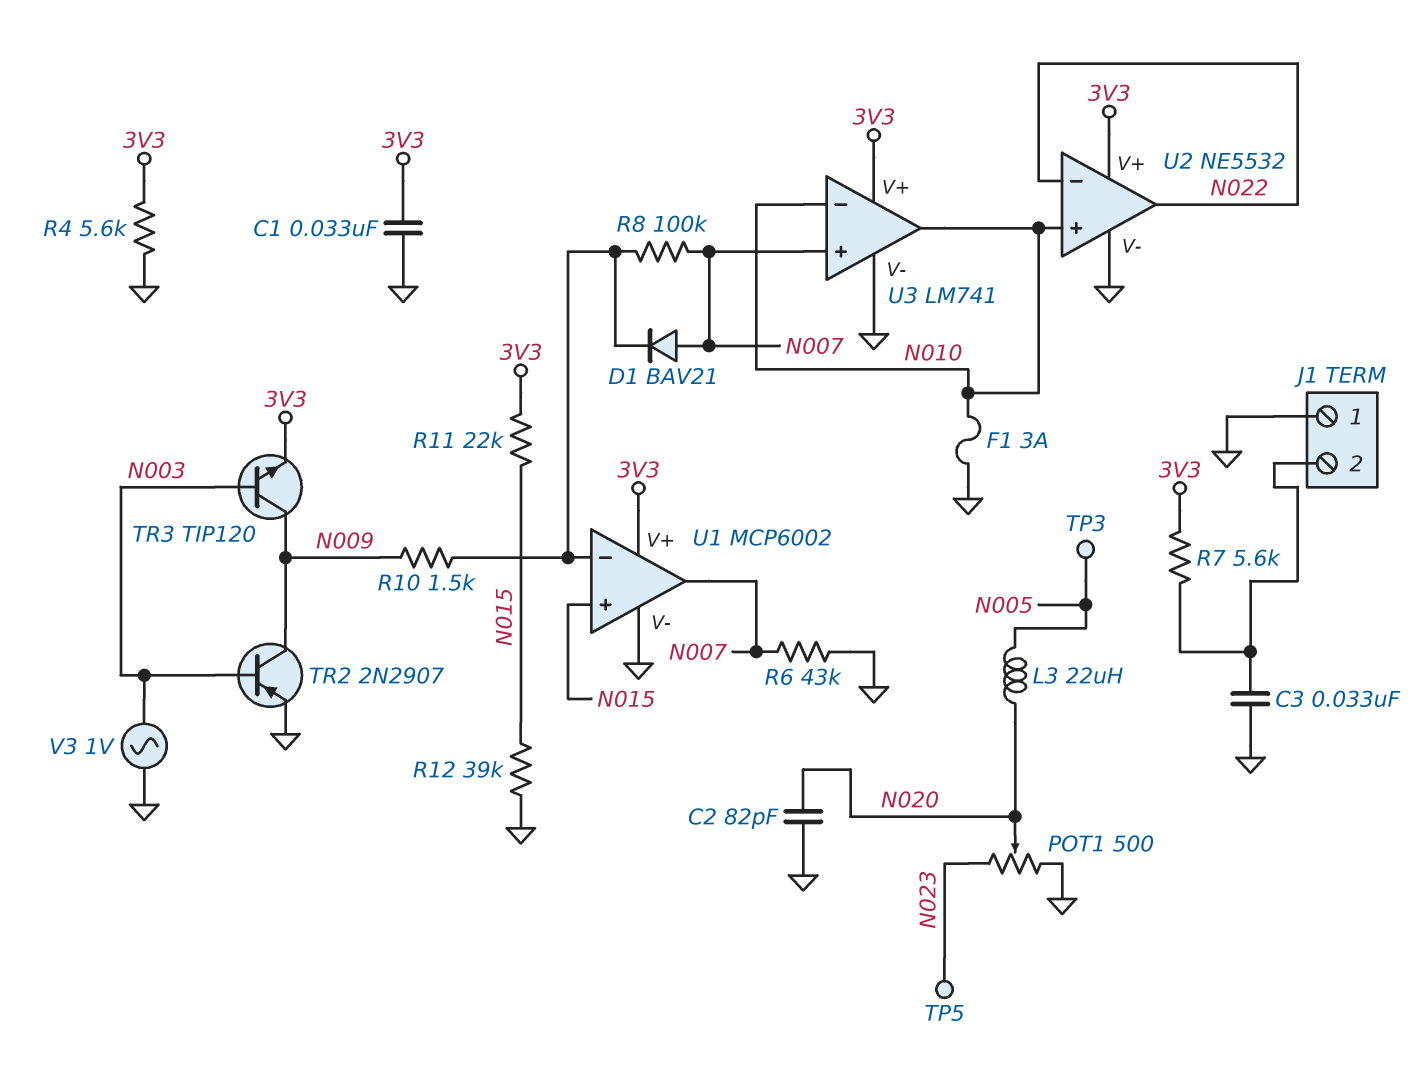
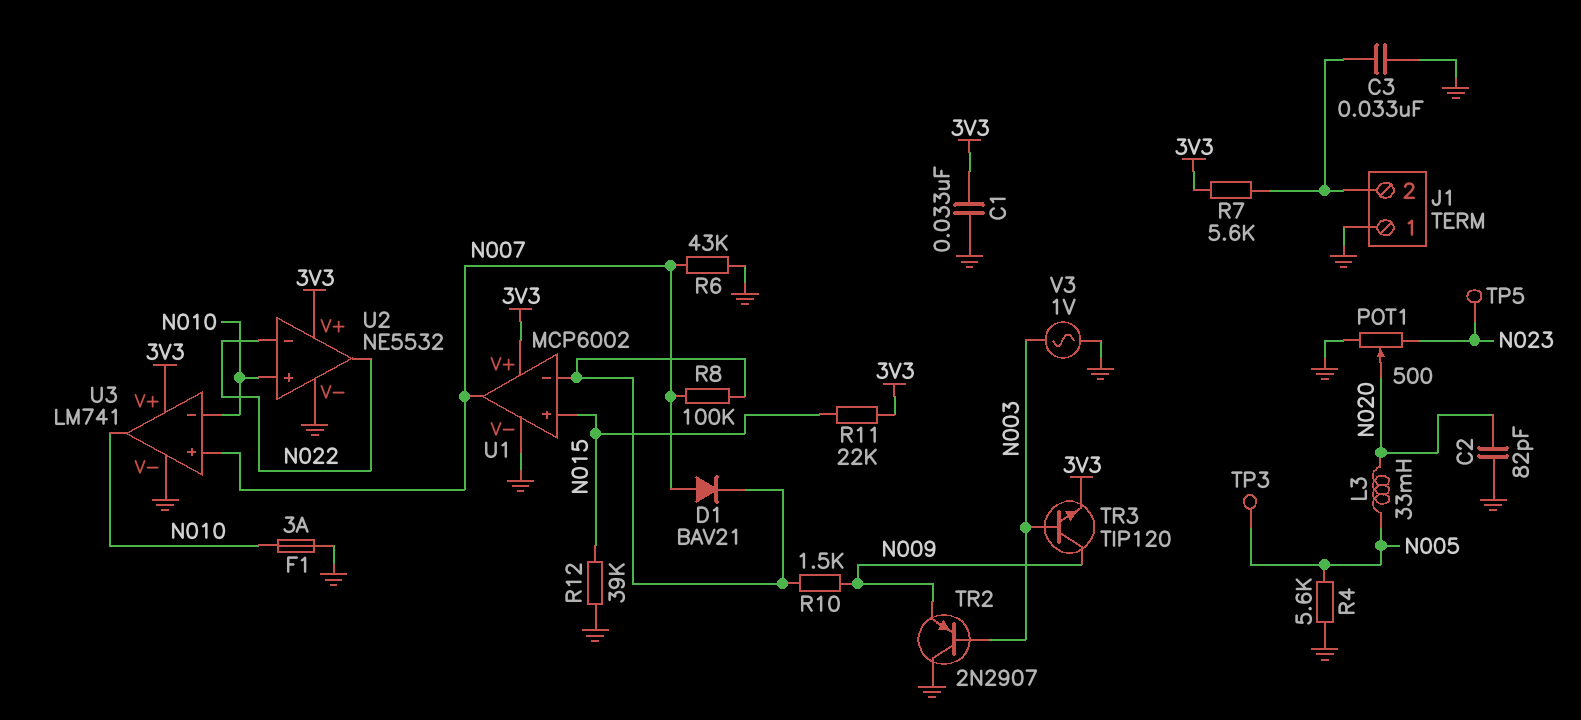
L3: 22uH (N005, N020) -> 33mH (N005, N020)
R4: 5.6k (3V3, GND) -> 5.6k (GND, N005)
TR2: PNP 2N2907 (B N003, C N009, E GND) -> PNP 2N2907 (B N003, C GND, E N009)

